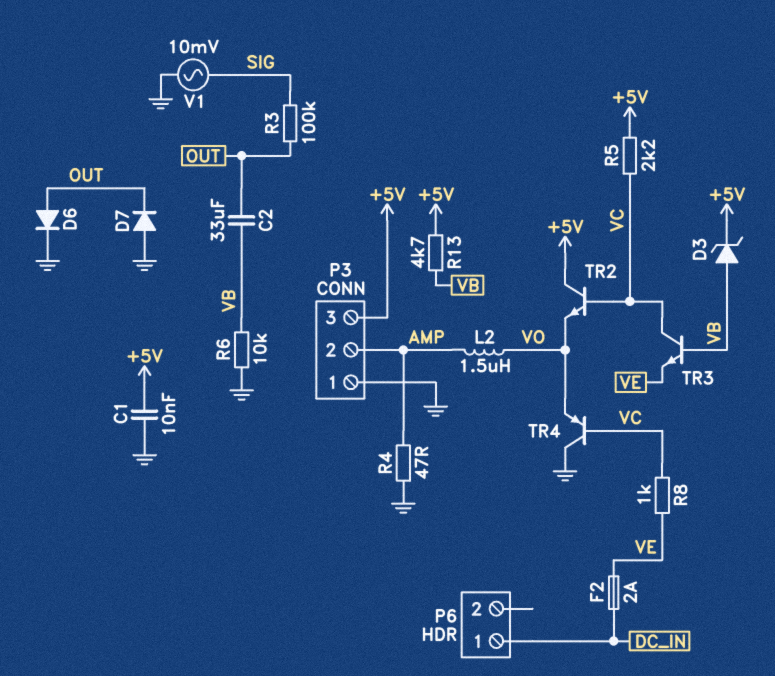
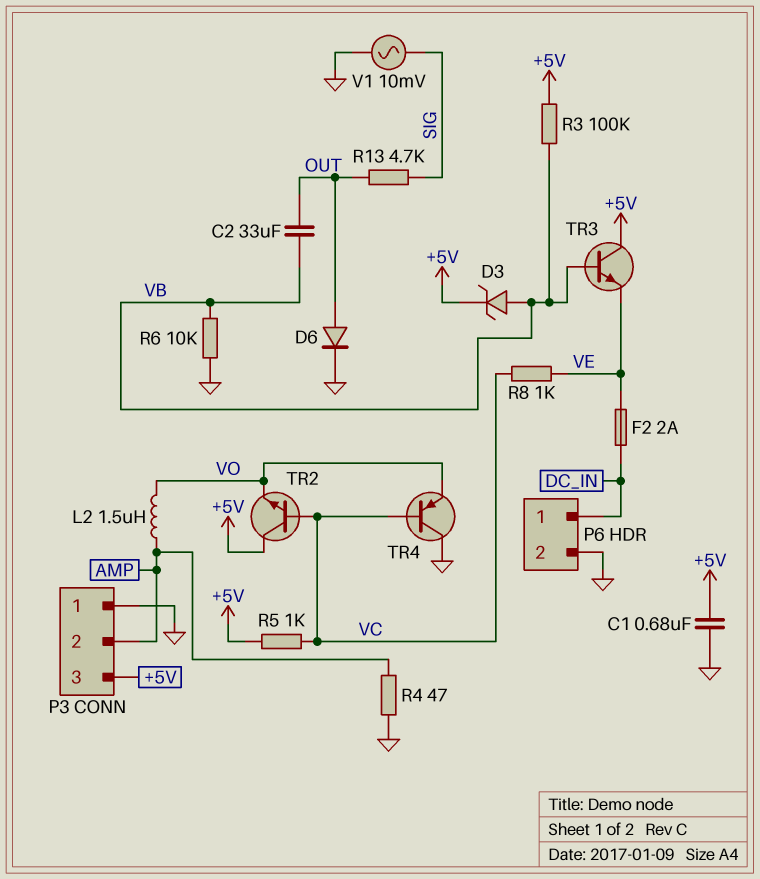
C1: 10nF (+5V, GND) -> 680nF (+5V, GND)
D7: diode (A GND, K OUT) -> none
P6 pin 2: none -> GND
R3: 100k (OUT, SIG) -> 100k (+5V, VB)
R5: 2.2k (+5V, VC) -> 1k (+5V, VC)
R13: 4.7k (+5V, VB) -> 4.7k (OUT, SIG)
TR3: NPN (B VB, C VC, E VE) -> NPN (B VB, C +5V, E VE)

